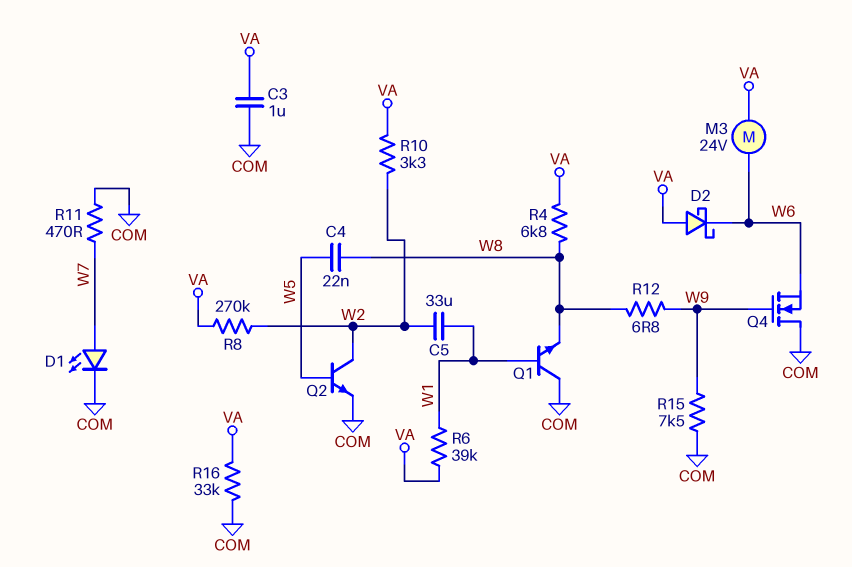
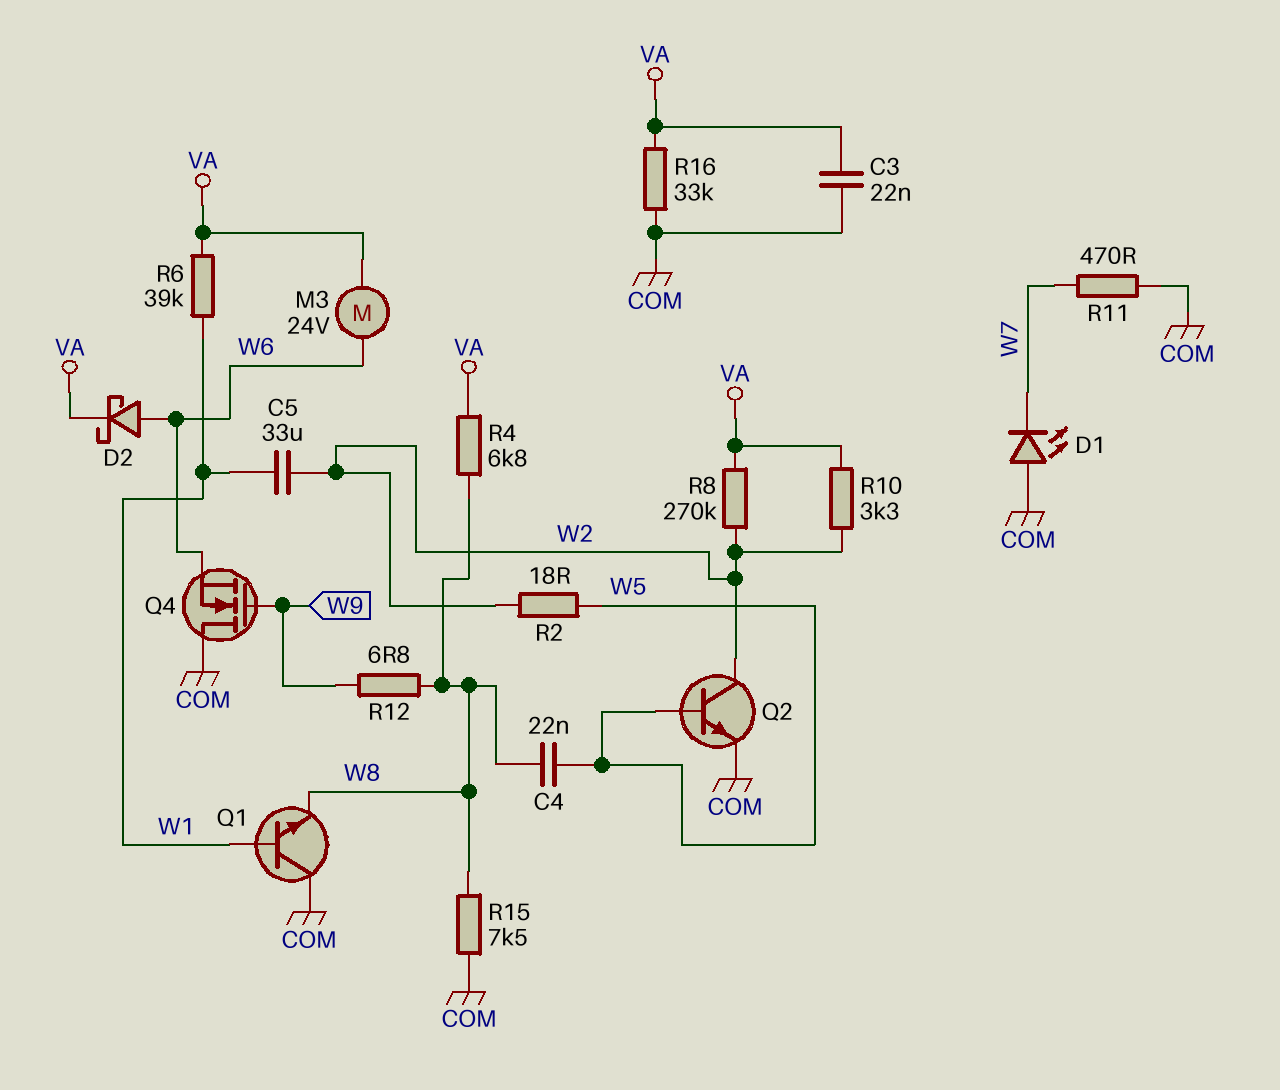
C3: 1uF (COM, VA) -> 22nF (COM, VA)
D1: LED (A W7, K COM) -> LED (A COM, K W7)
D2: schottky (A VA, K W6) -> schottky (A W6, K VA)
R2: none -> 18 (W2, W5)
R15: 7.5k (COM, W9) -> 7.5k (COM, W8)

